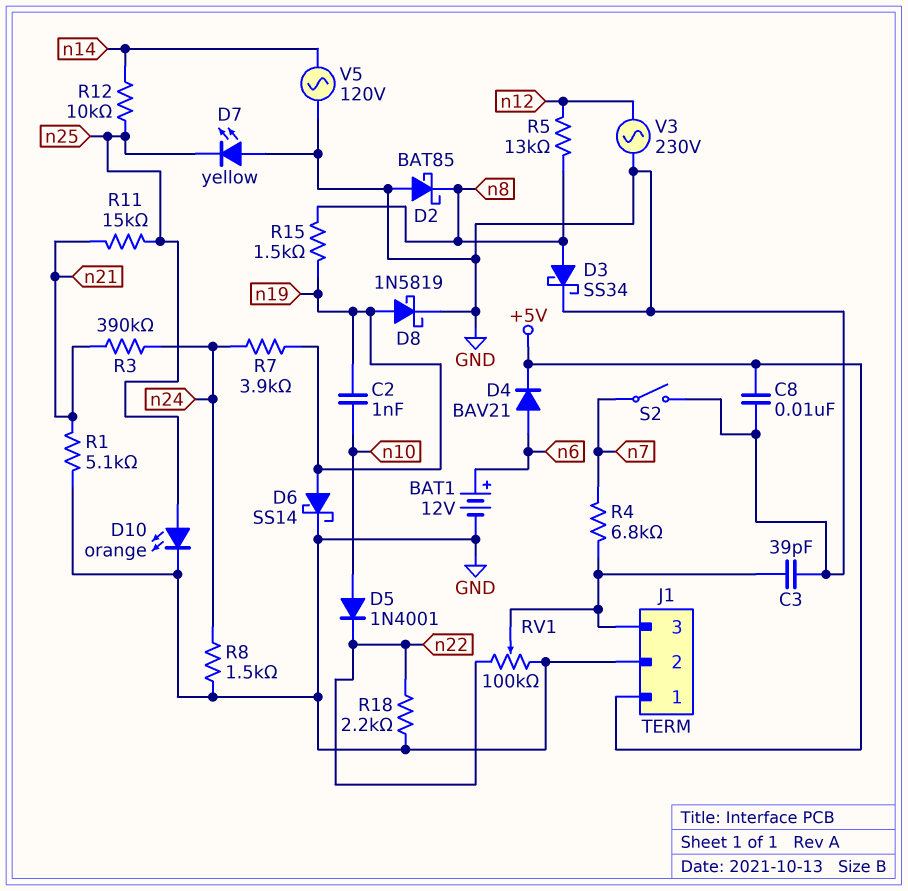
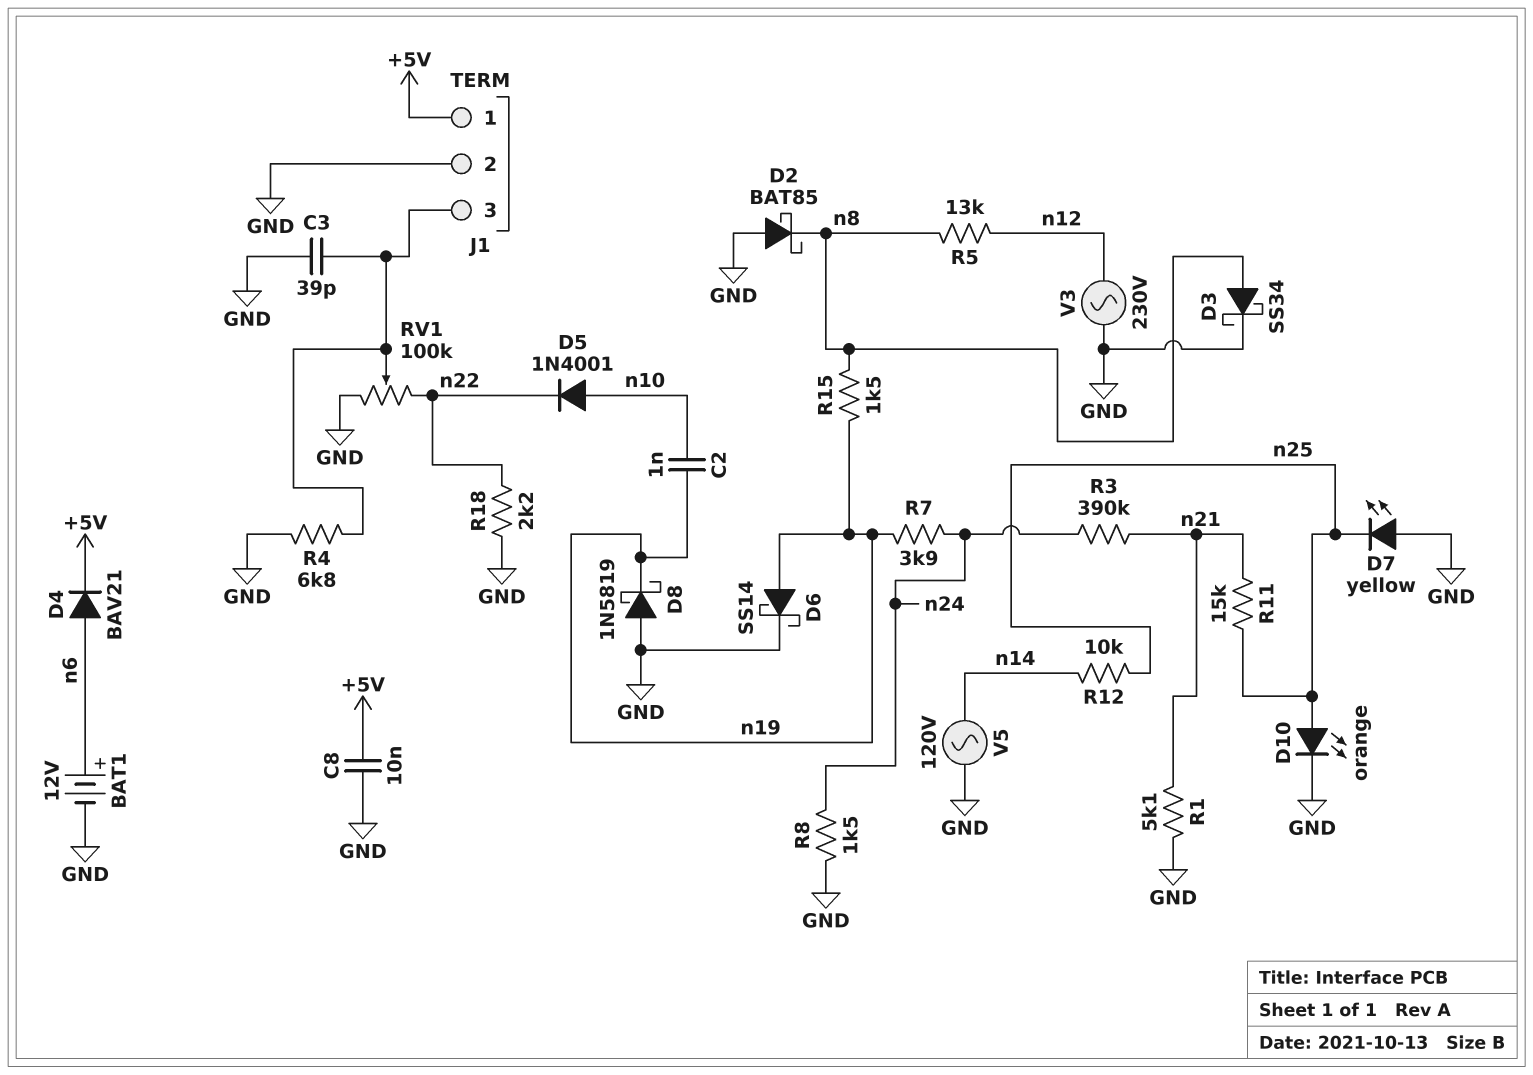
D8: schottky 1N5819 (A n19, K GND) -> schottky 1N5819 (A GND, K n19)
R4: 6.8k (J1/3, n7) -> 6.8k (GND, J1/3)
S2: switch (GND, n7) -> none

